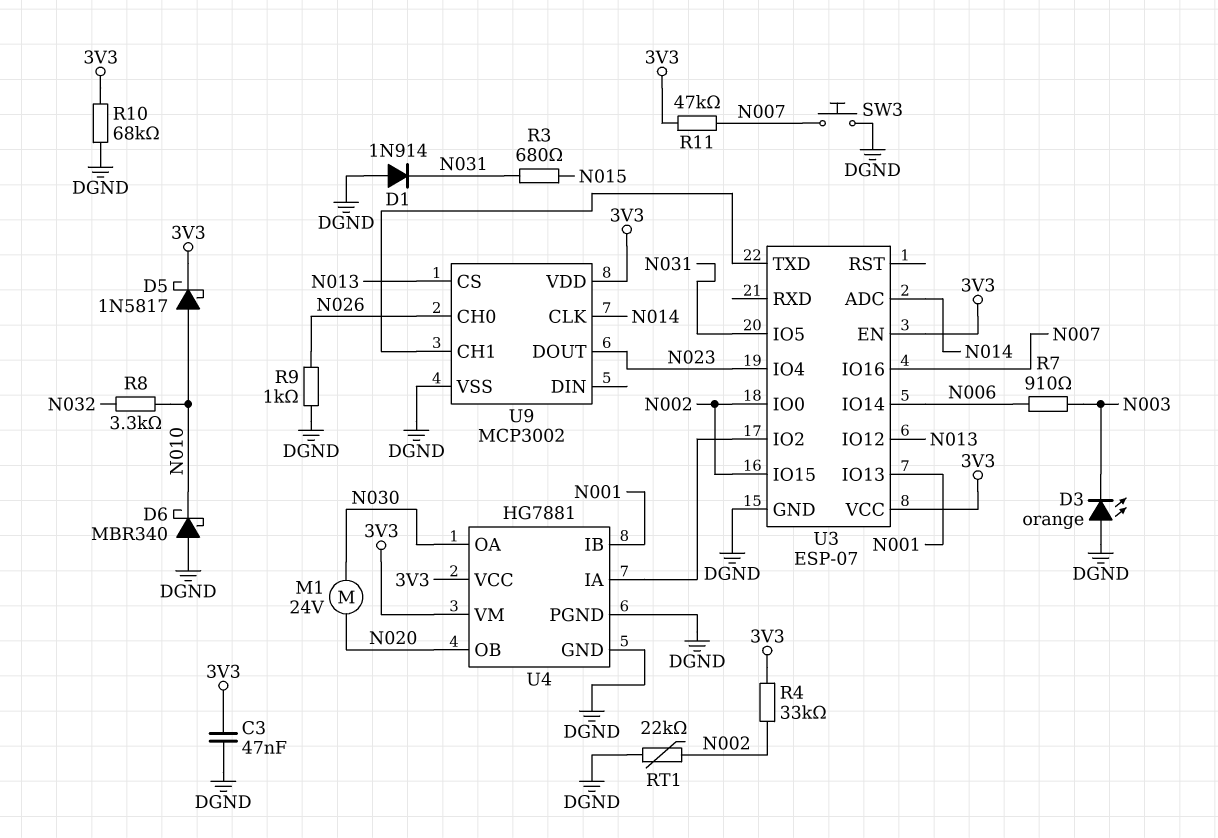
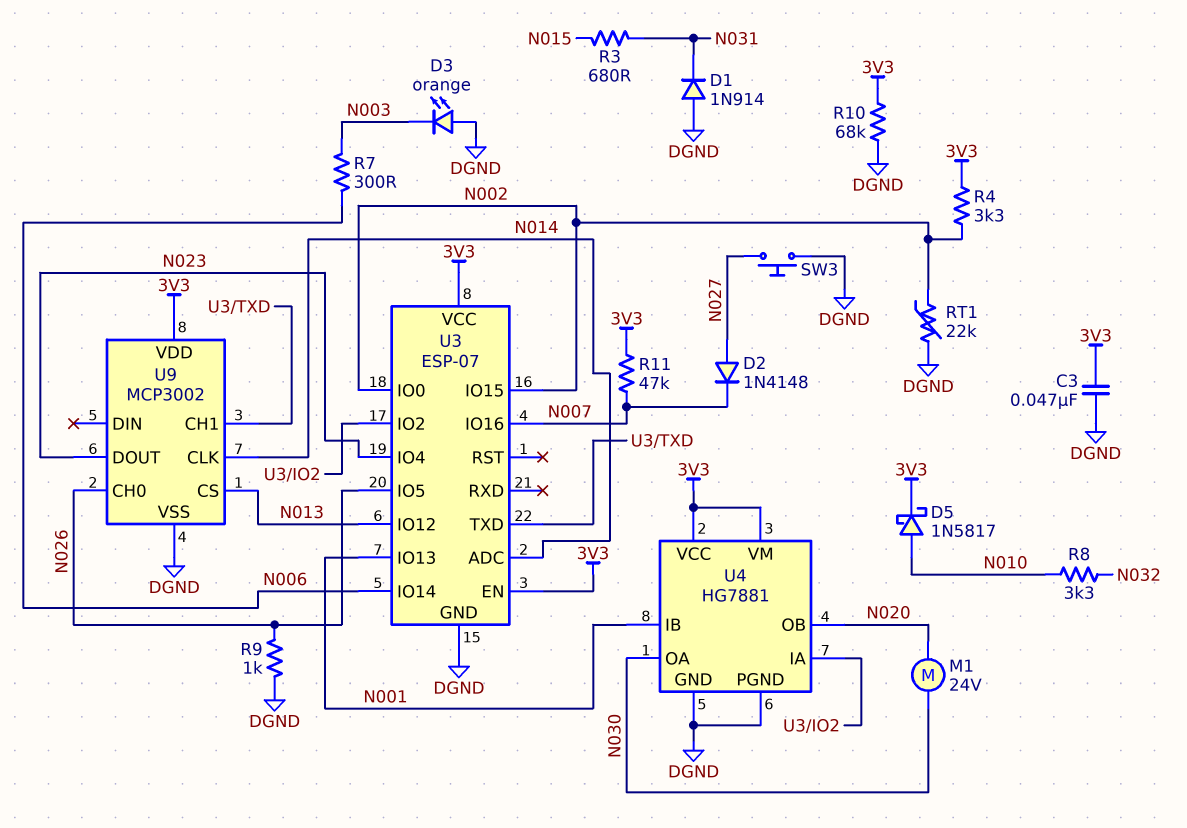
D2: none -> diode 1N4148 (A N027, K N007)
D6: schottky MBR340 (A DGND, K N010) -> none
R4: 33k (3V3, N002) -> 3.3k (3V3, N002)
R7: 910 (N003, N006) -> 300 (N003, N006)
SW3: button (DGND, N007) -> button (DGND, N027)
U3 pin IO5: N031 -> N026

